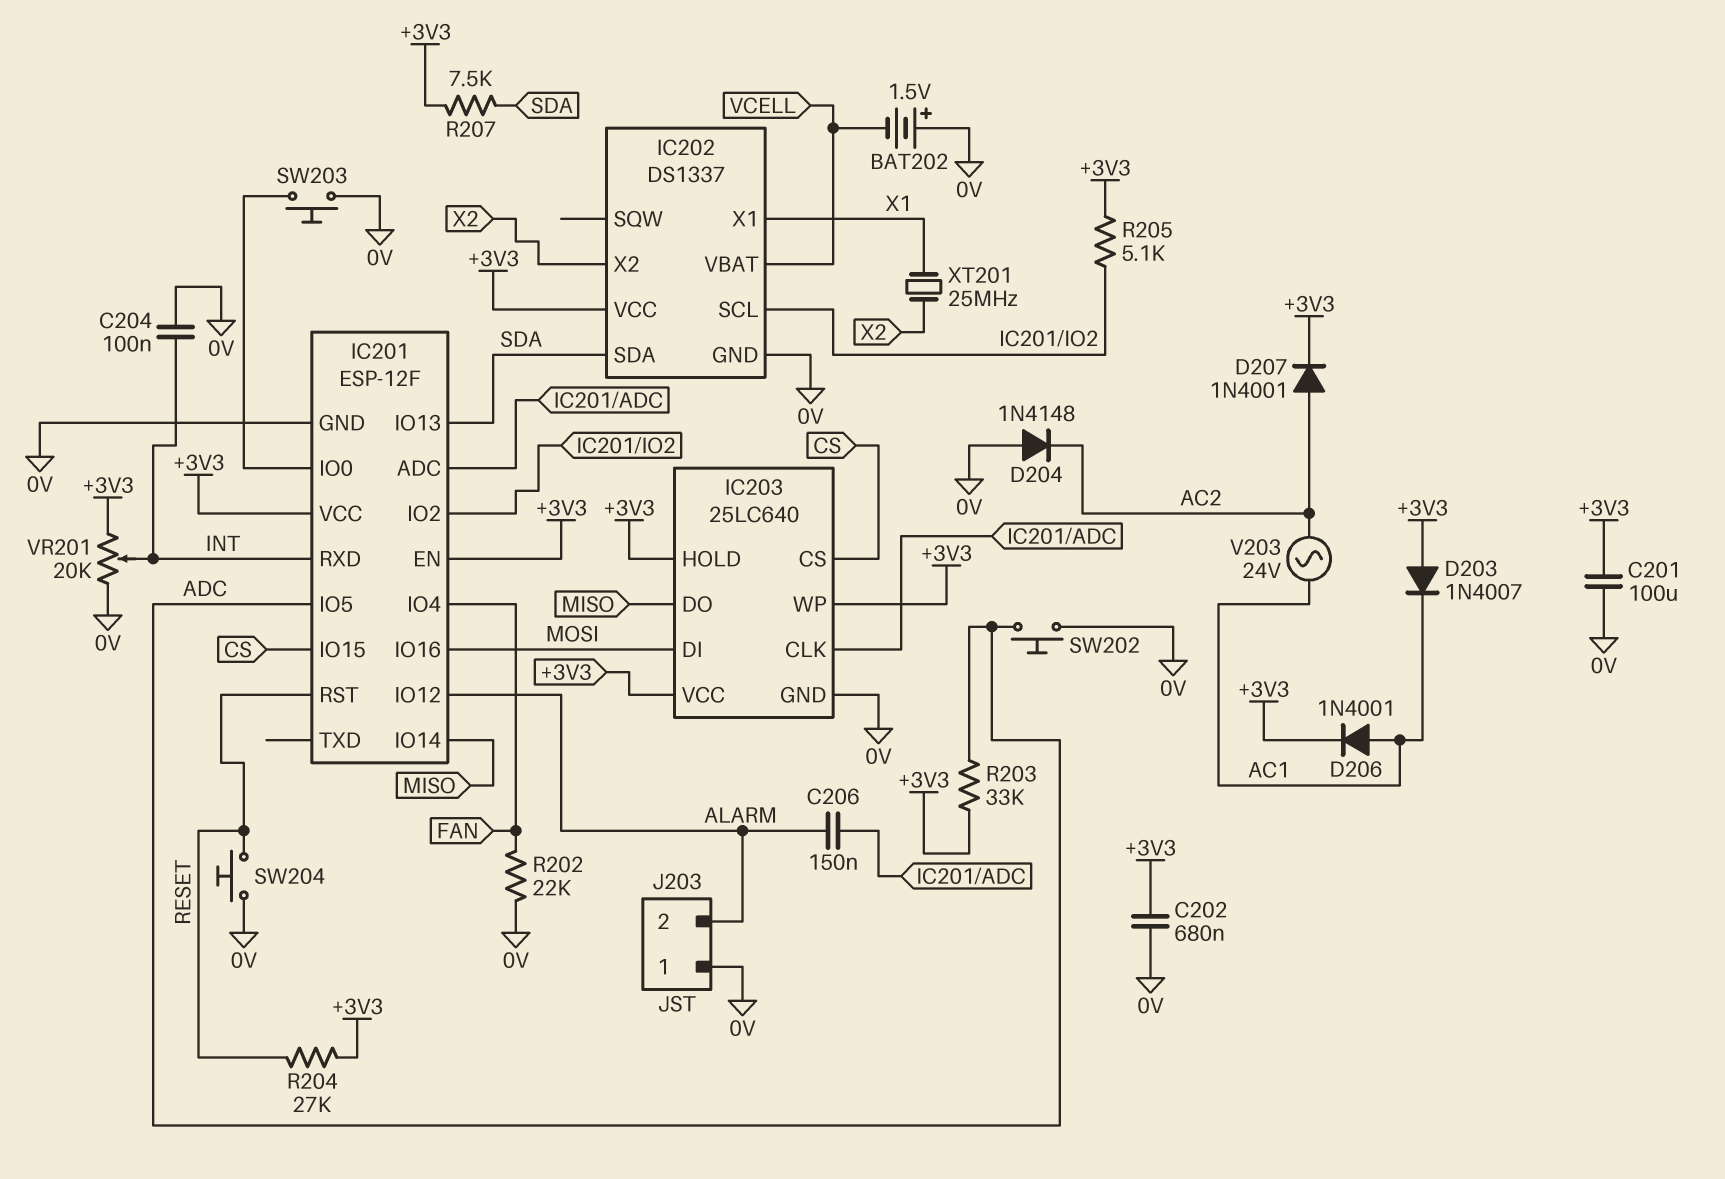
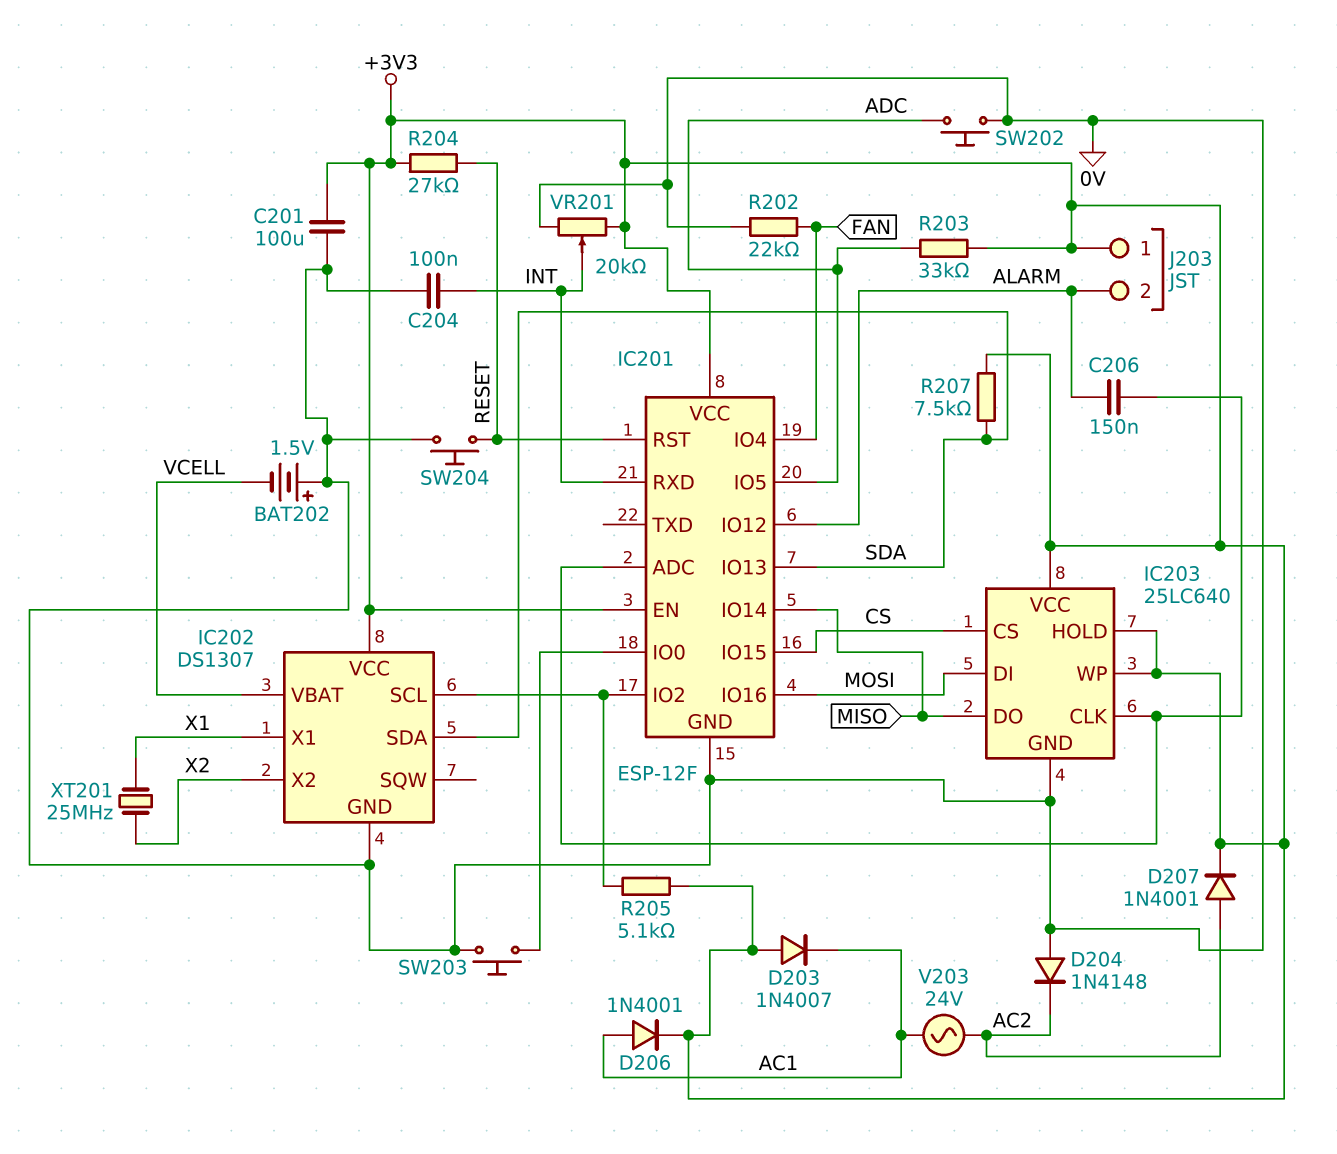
C202: 680nF (+3V3, 0V) -> none
IC202: DS1337 -> DS1307
J203 pin 1: 0V -> +3V3

